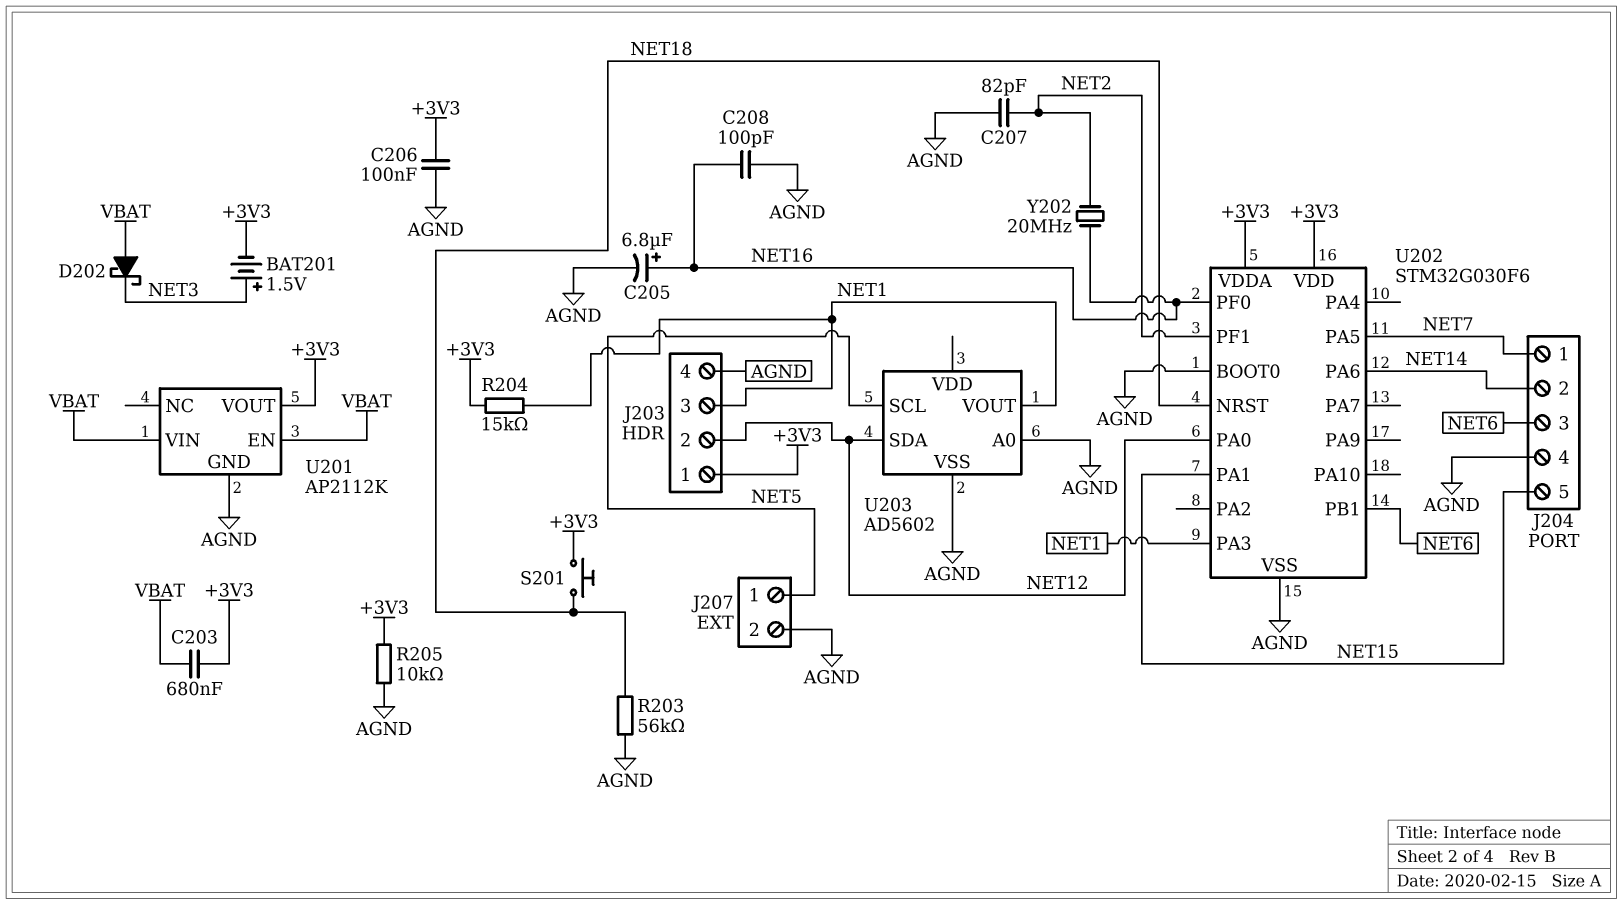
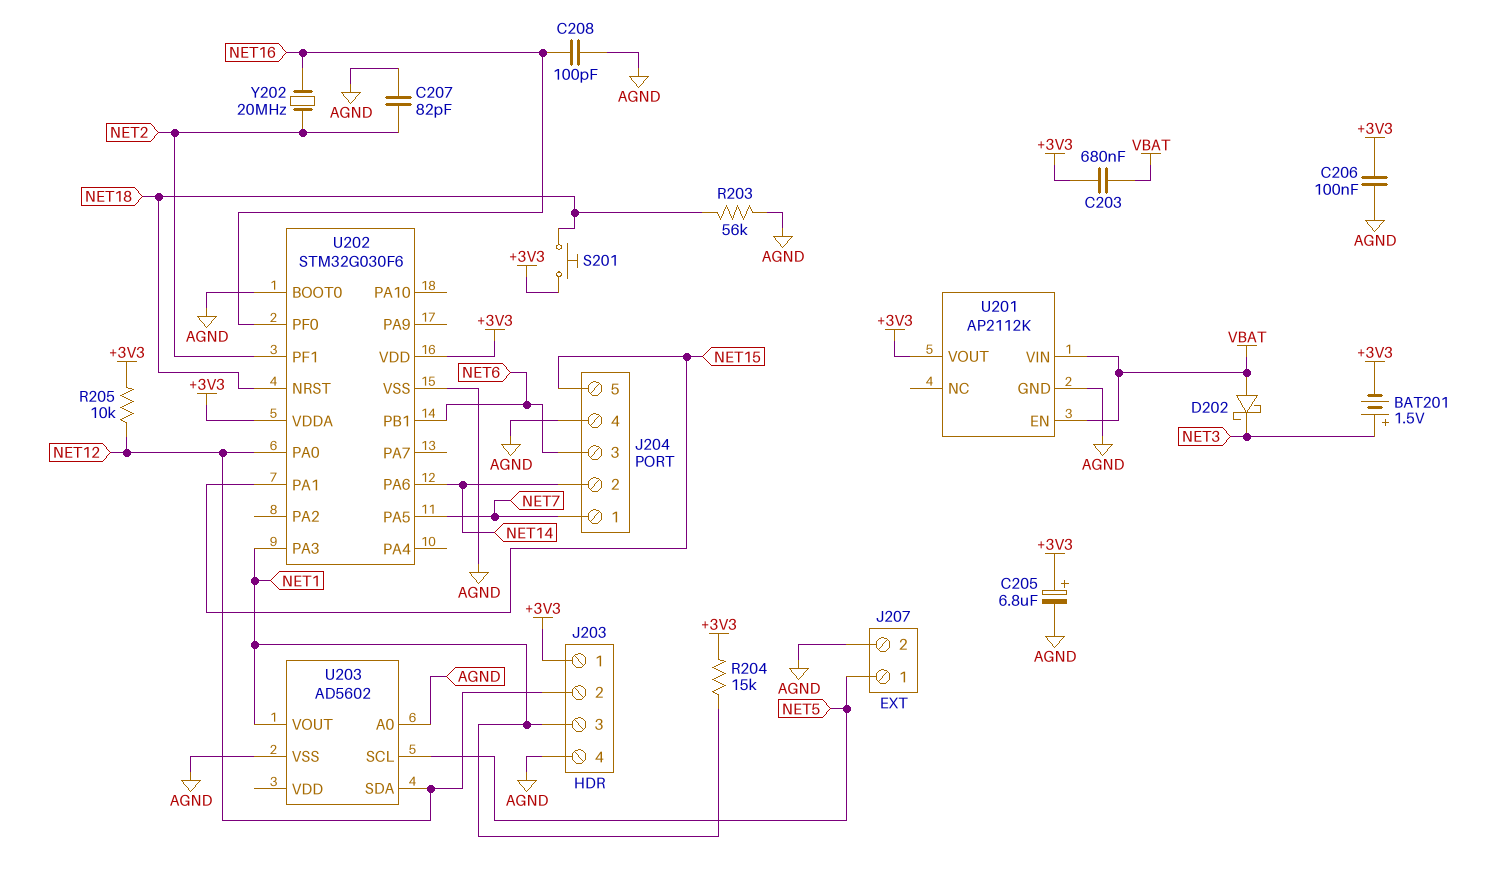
C205: 6.8uF (plus NET16, minus AGND) -> 6.8uF (plus +3V3, minus AGND)
R205: 10k (+3V3, AGND) -> 10k (+3V3, NET12)

